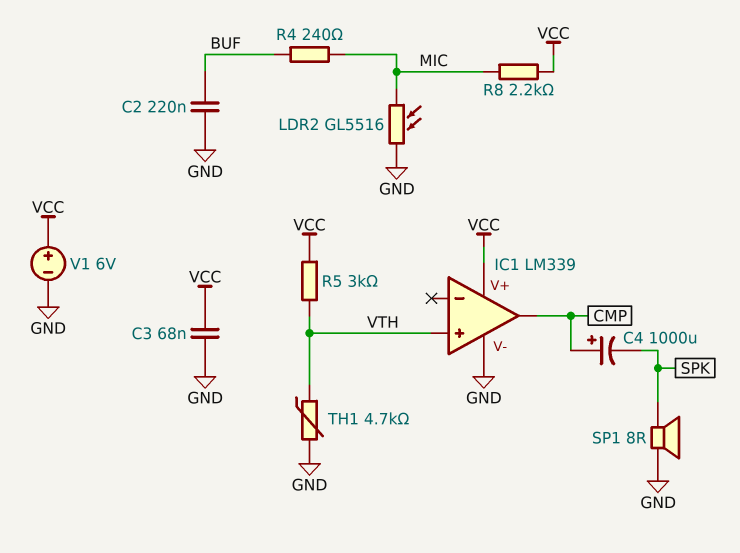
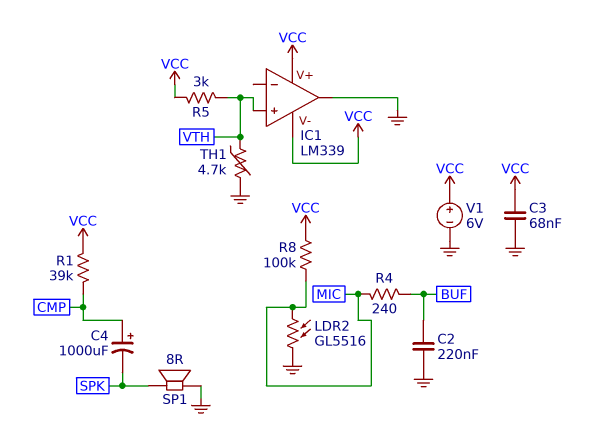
IC1 pin V-: GND -> VCC
IC1 pin out: CMP -> GND
R1: none -> 39k (CMP, VCC)
R8: 2.2k (MIC, VCC) -> 100k (MIC, VCC)

